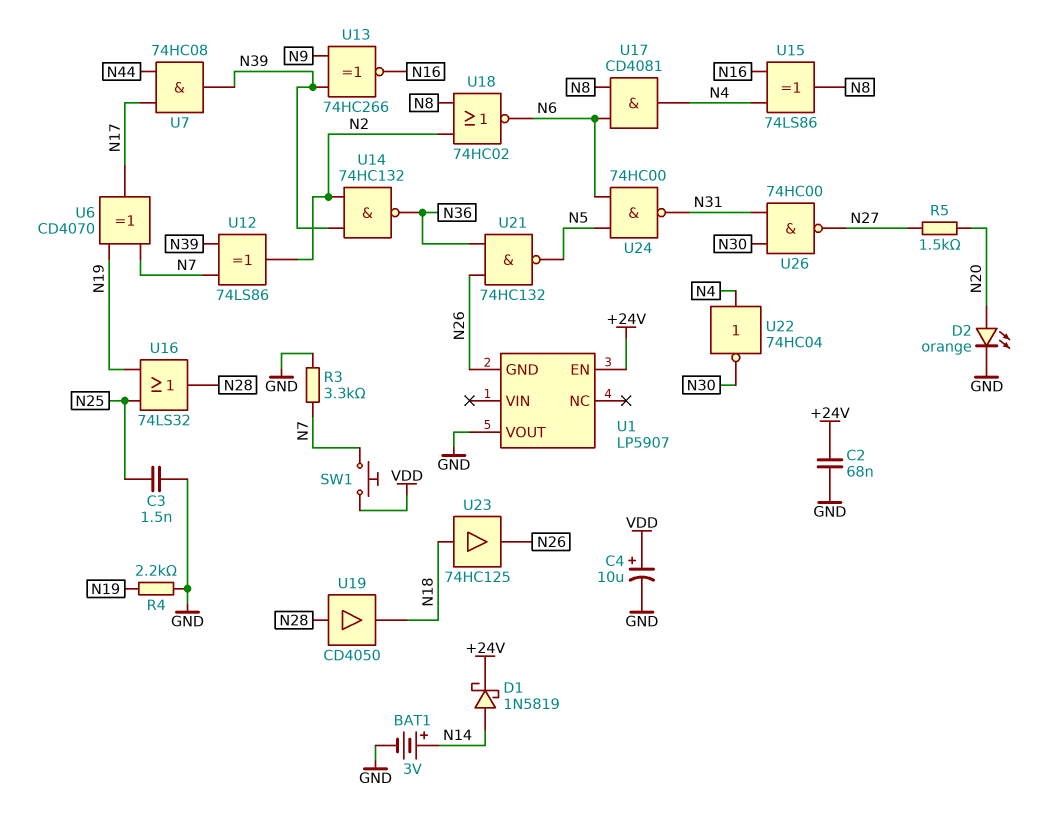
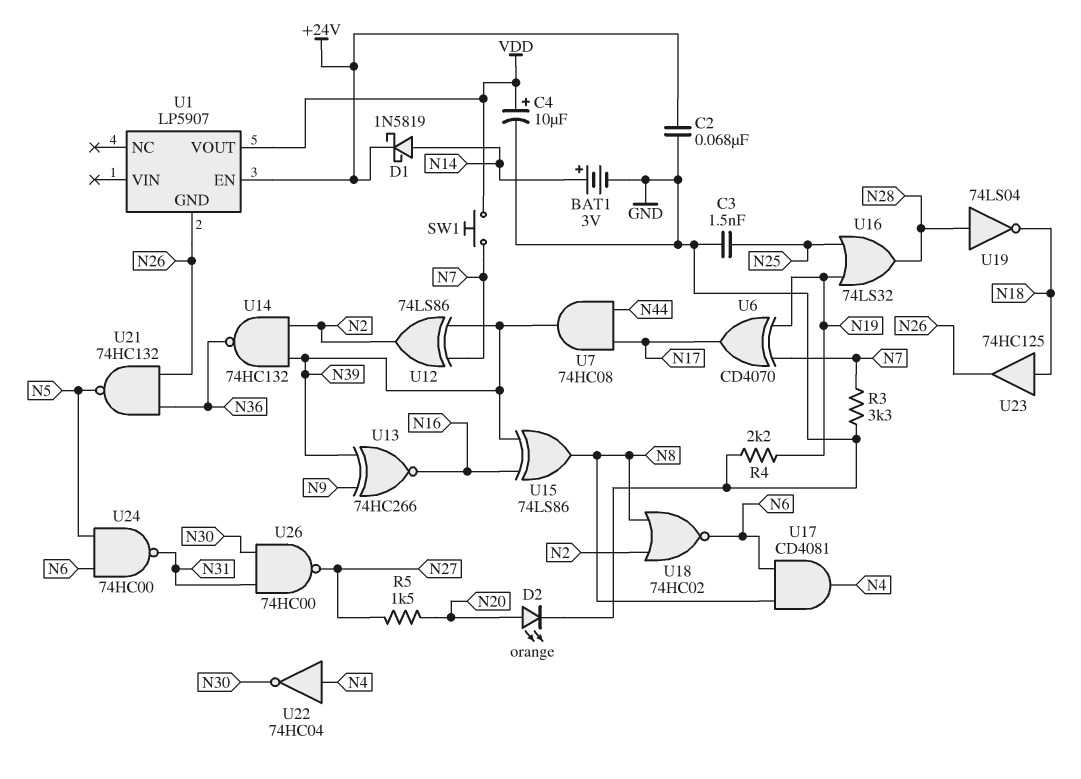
U1 pin VOUT: GND -> VDD
U15: XOR 74LS86 (in N4, in N16, out N8) -> XOR 74LS86 (in N16, in N39, out N8)
U19: buffer CD4050 (in N28, out N18) -> NOT 74LS04 (in N28, out N18)

